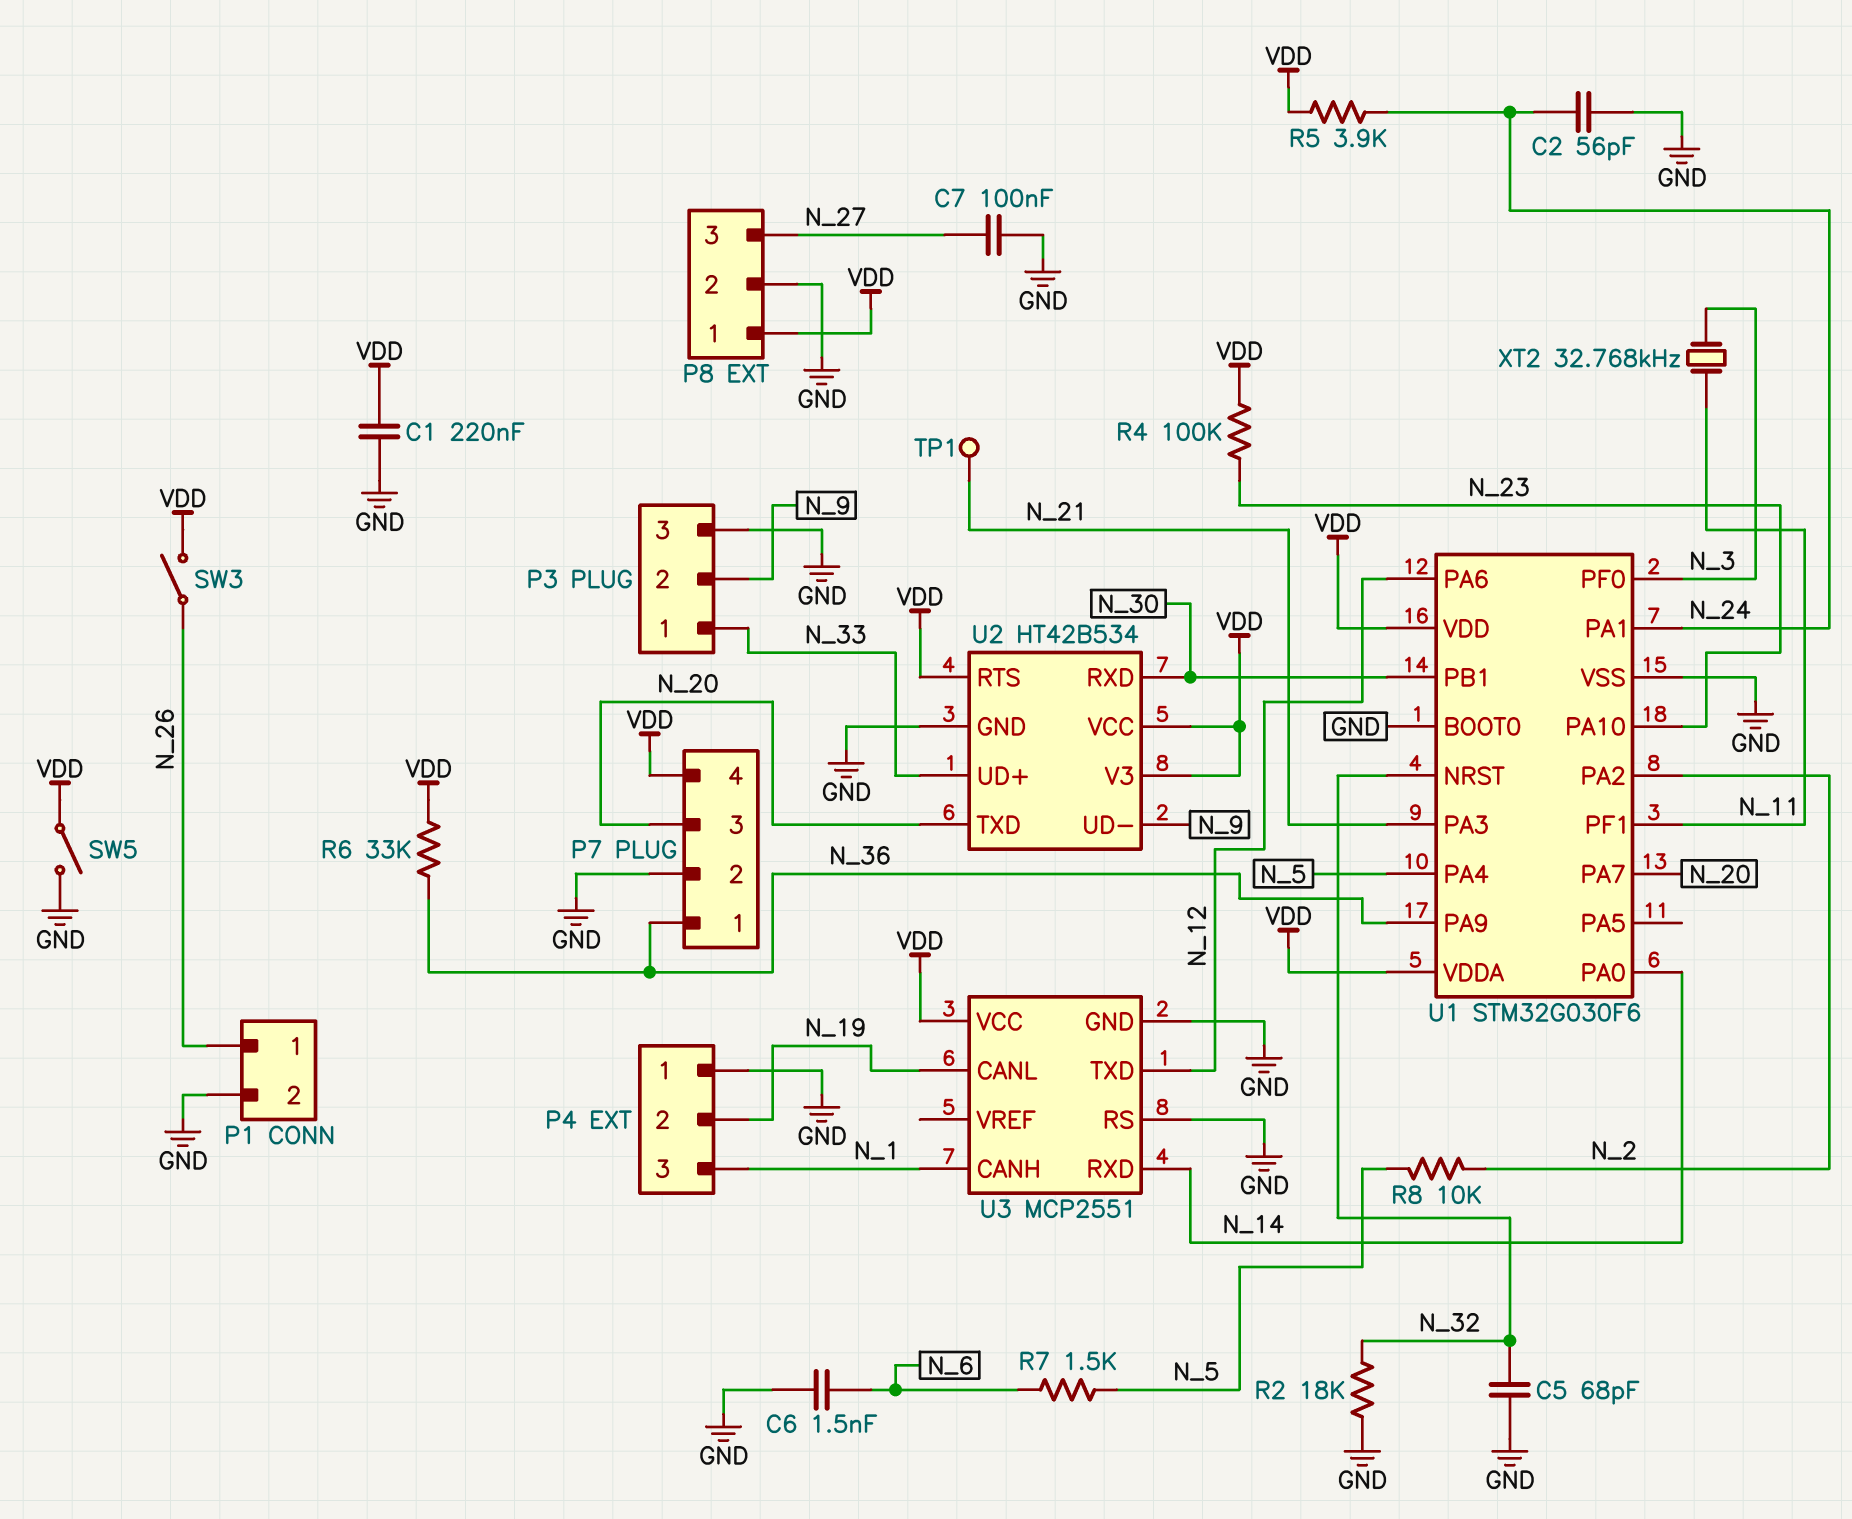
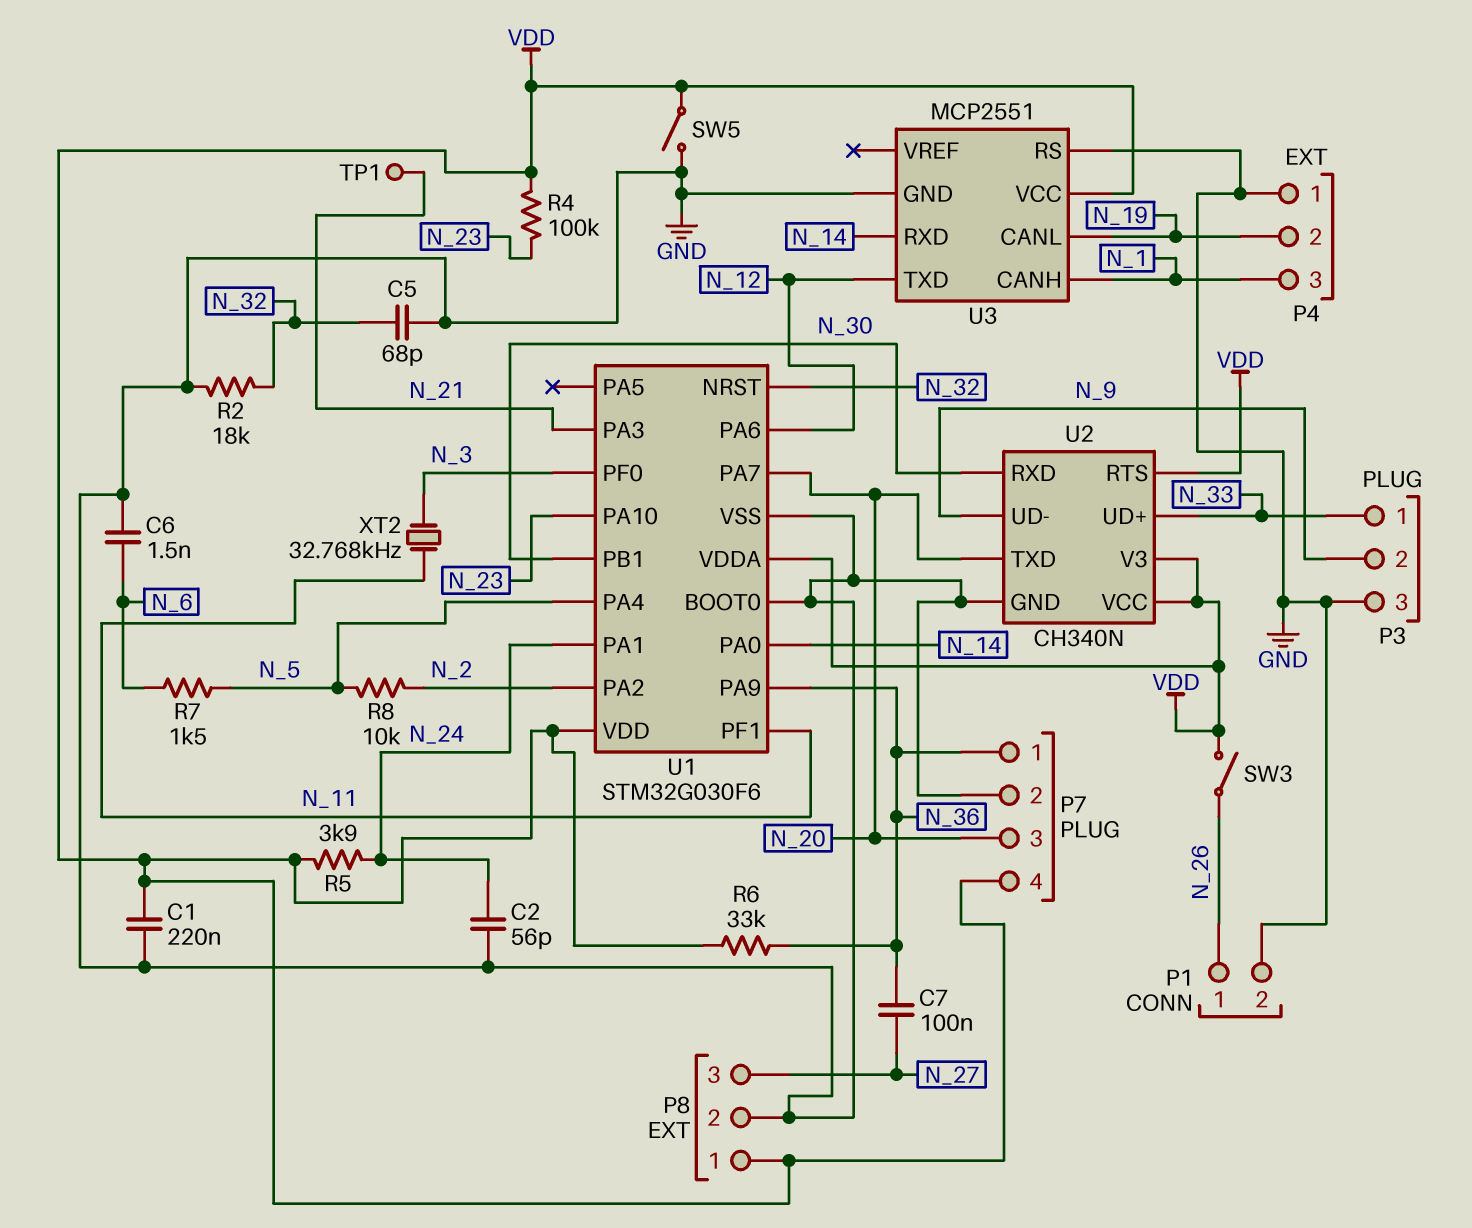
C7: 100nF (GND, N_27) -> 100nF (N_27, N_36)
U2: HT42B534 -> CH340N

